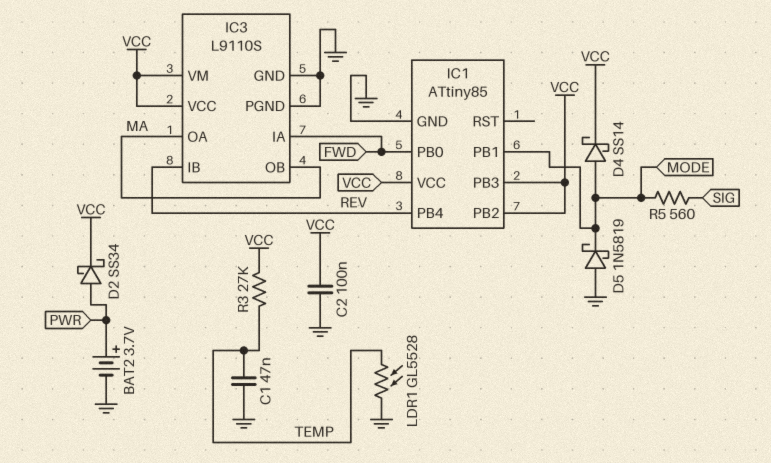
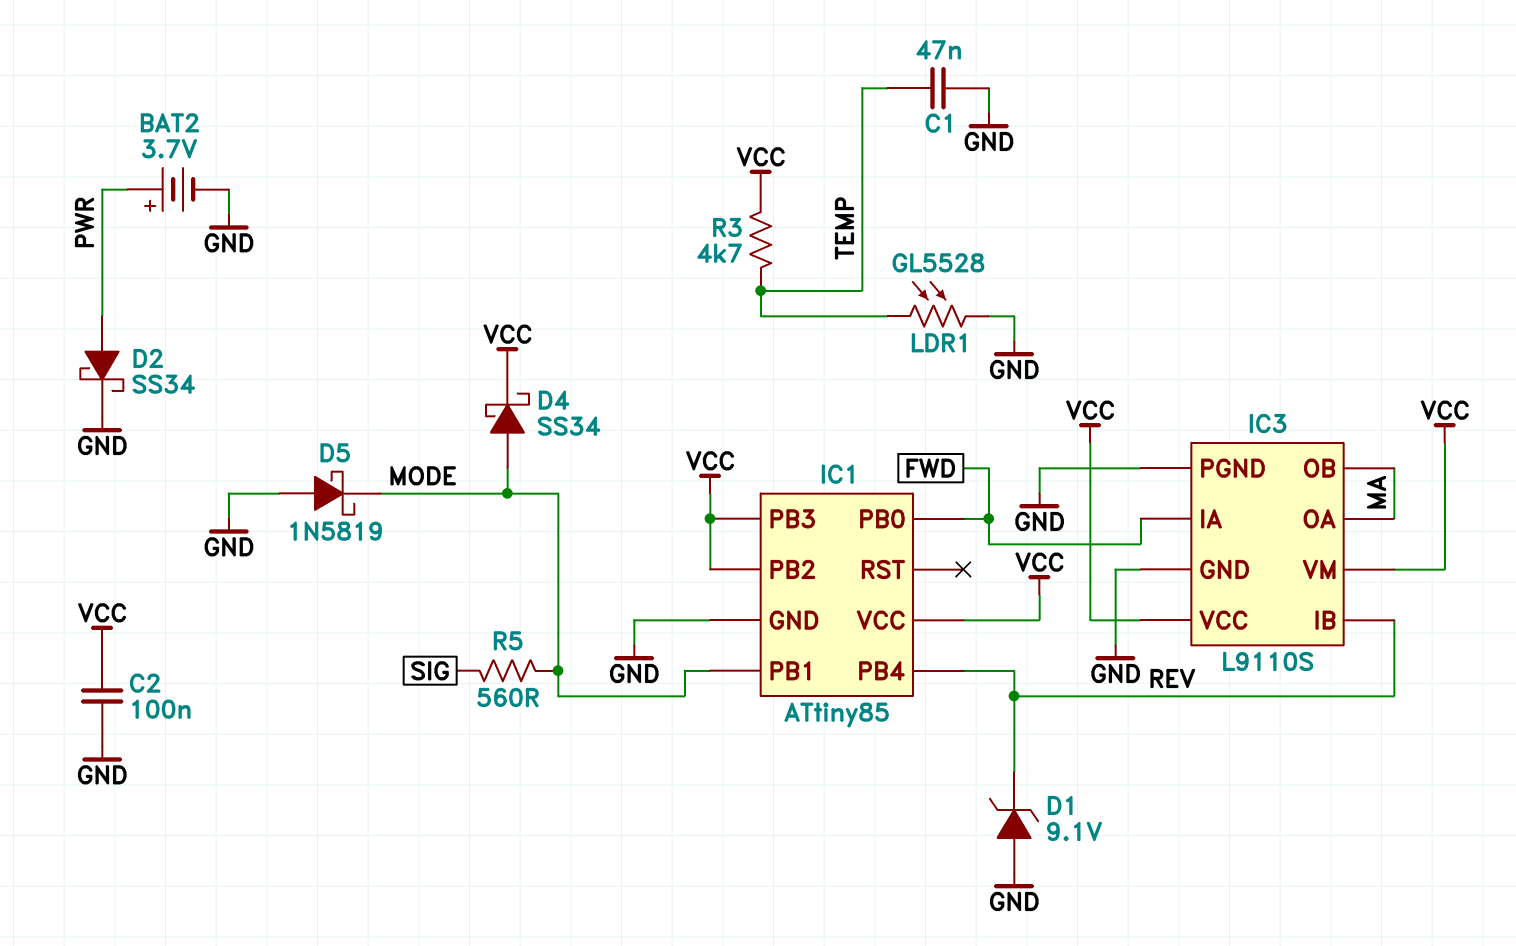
D1: none -> zener 9.1V (A GND, K REV)
D2: schottky SS34 (A PWR, K VCC) -> schottky SS34 (A PWR, K GND)
D4: schottky SS14 (A MODE, K VCC) -> schottky SS34 (A MODE, K VCC)
R3: 27k (TEMP, VCC) -> 4.7k (TEMP, VCC)

